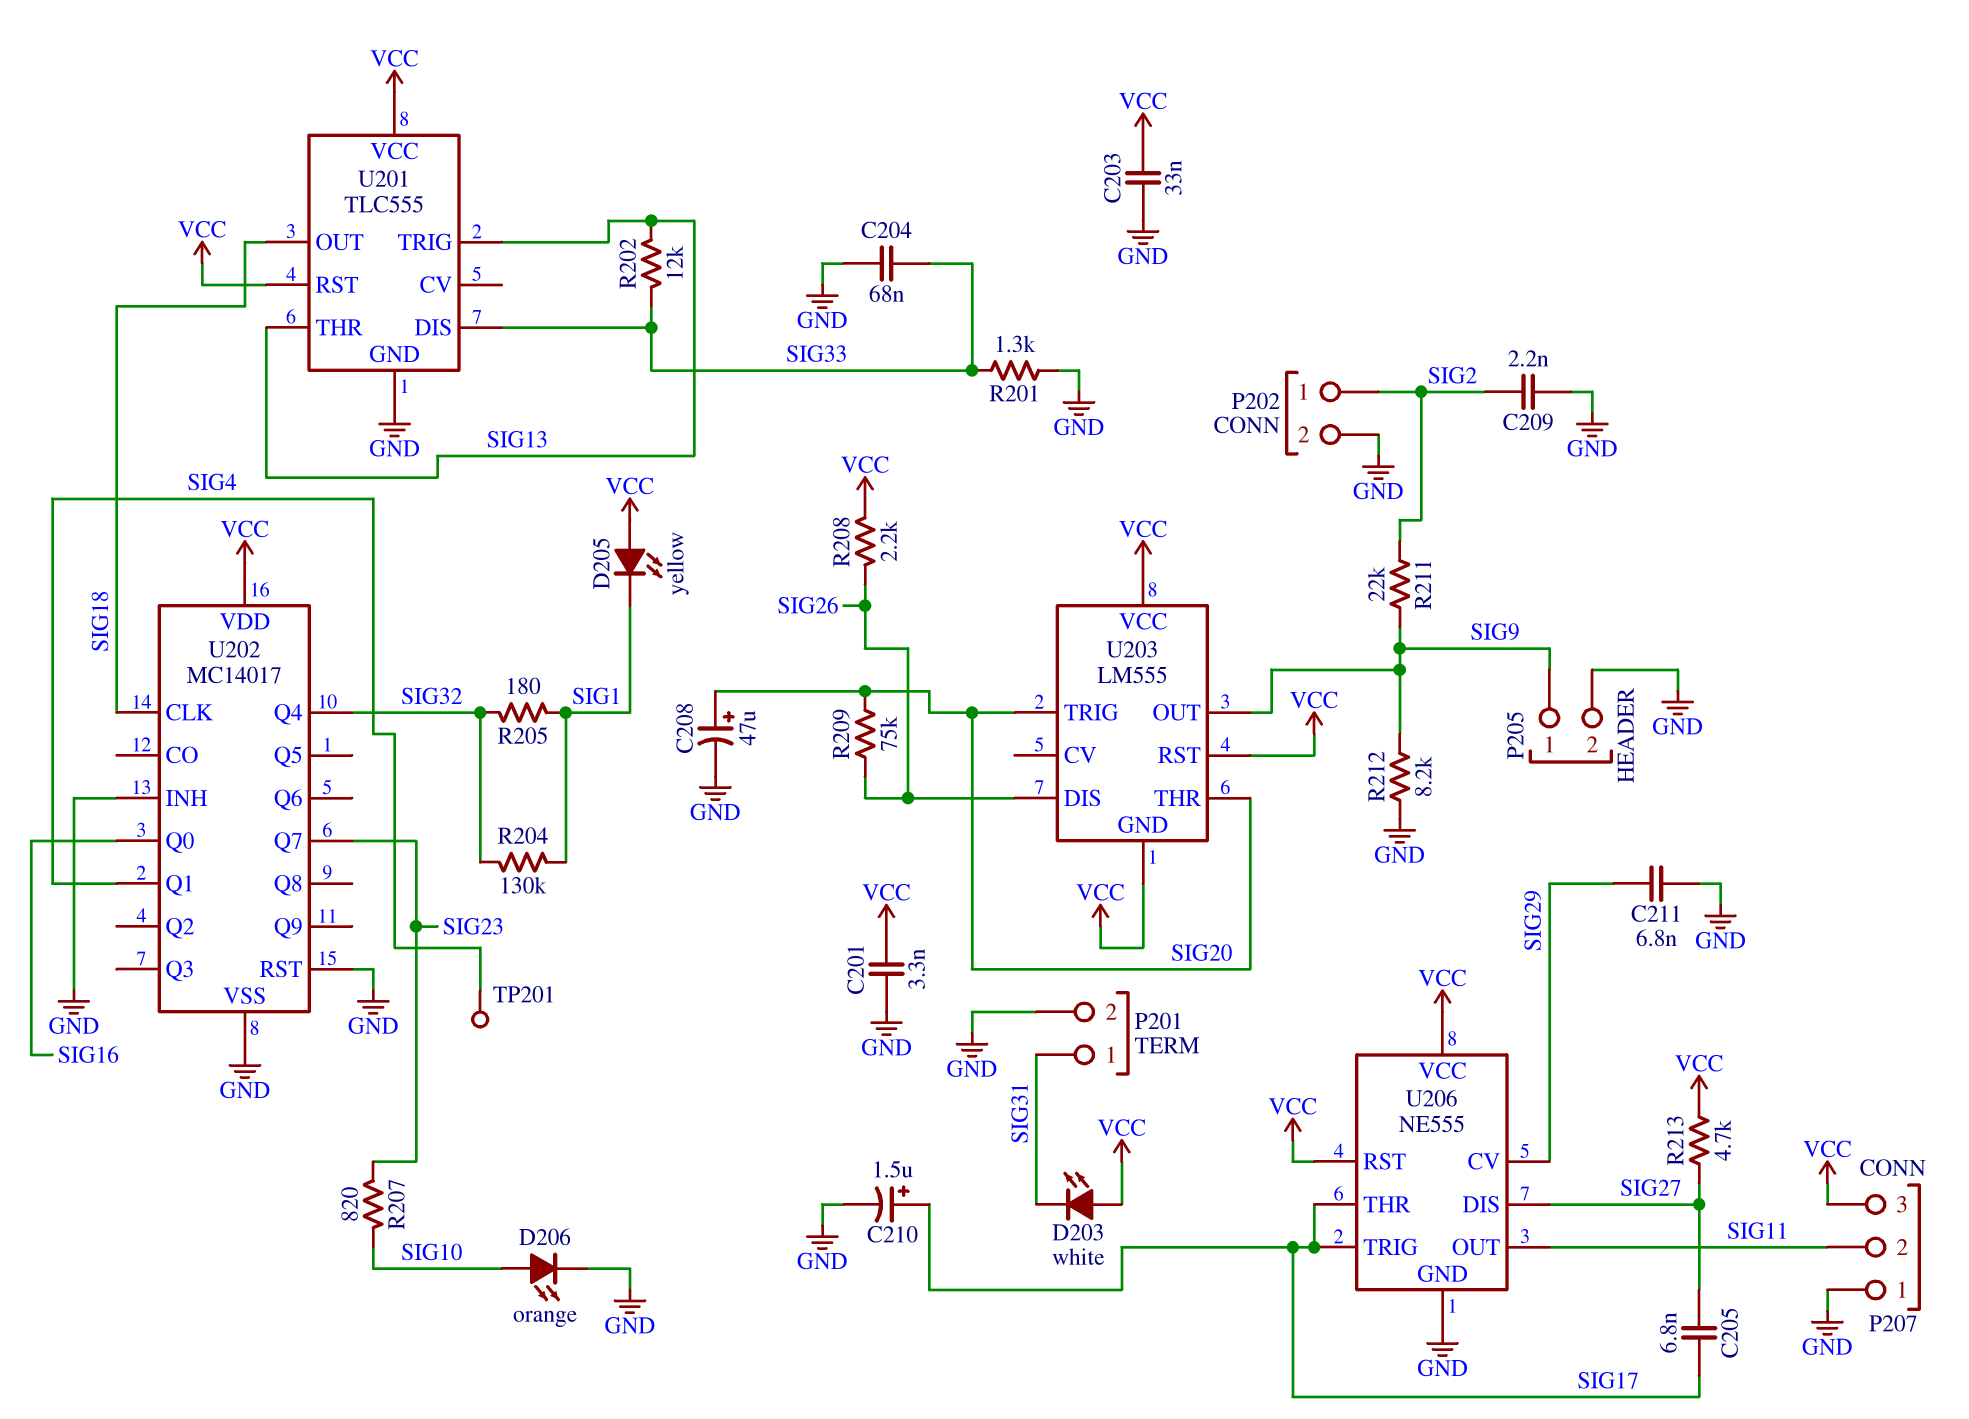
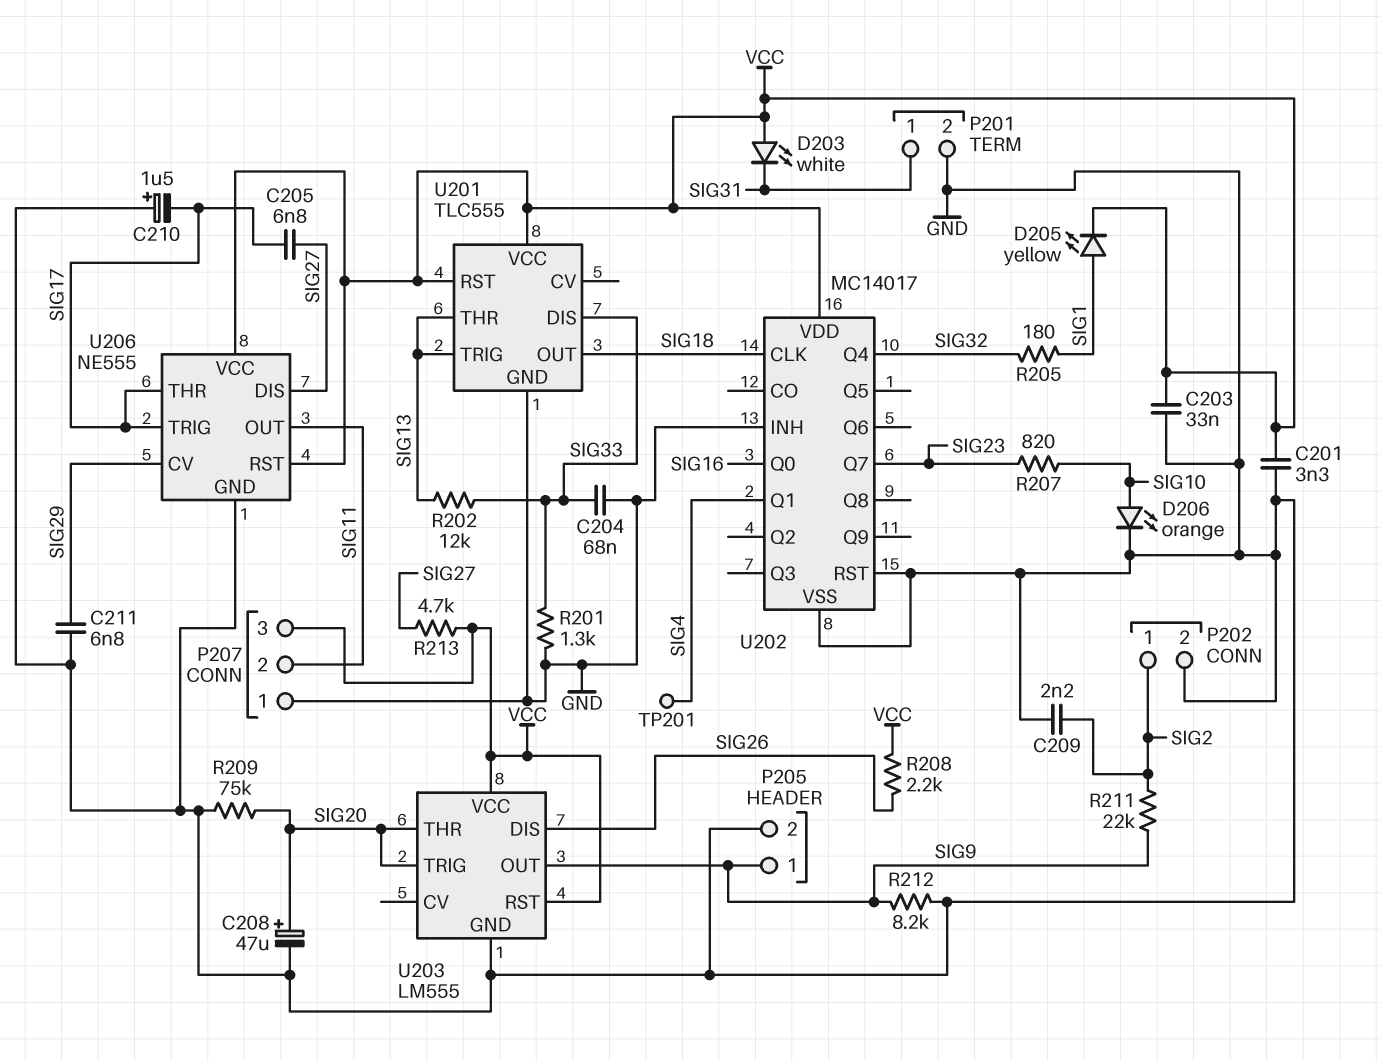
C210: 1.5uF (plus SIG17, minus GND) -> 1.5uF (plus GND, minus SIG17)
D205: LED yellow (A VCC, K SIG1) -> LED yellow (A SIG1, K VCC)
R204: 130k (SIG1, SIG32) -> none
R209: 75k (SIG20, SIG26) -> 75k (GND, SIG20)
U203 pin GND: VCC -> GND

